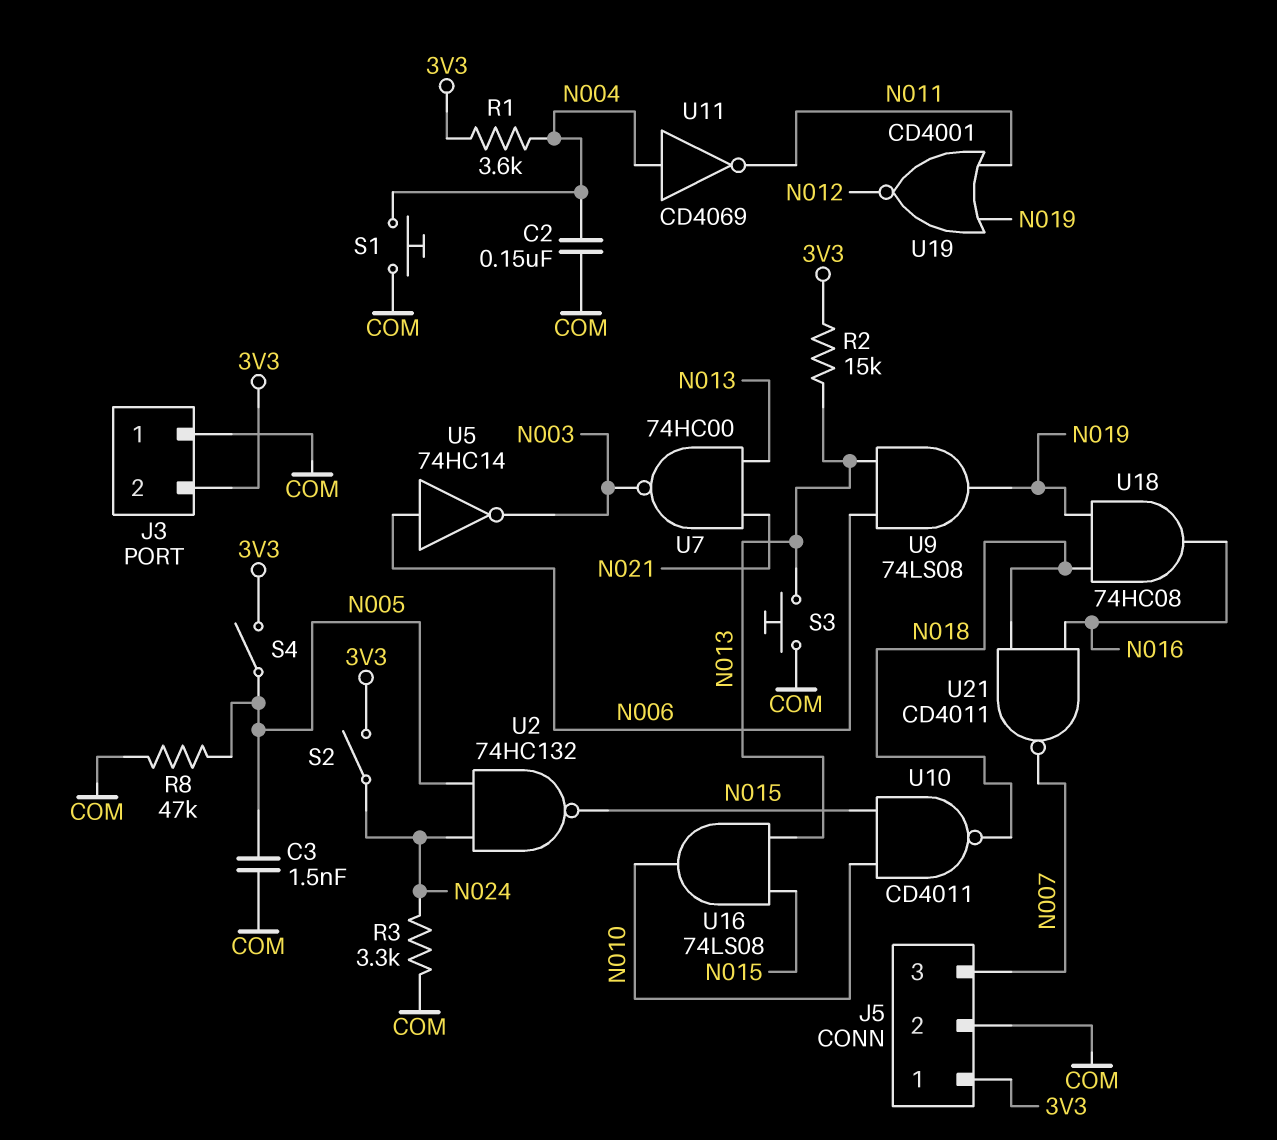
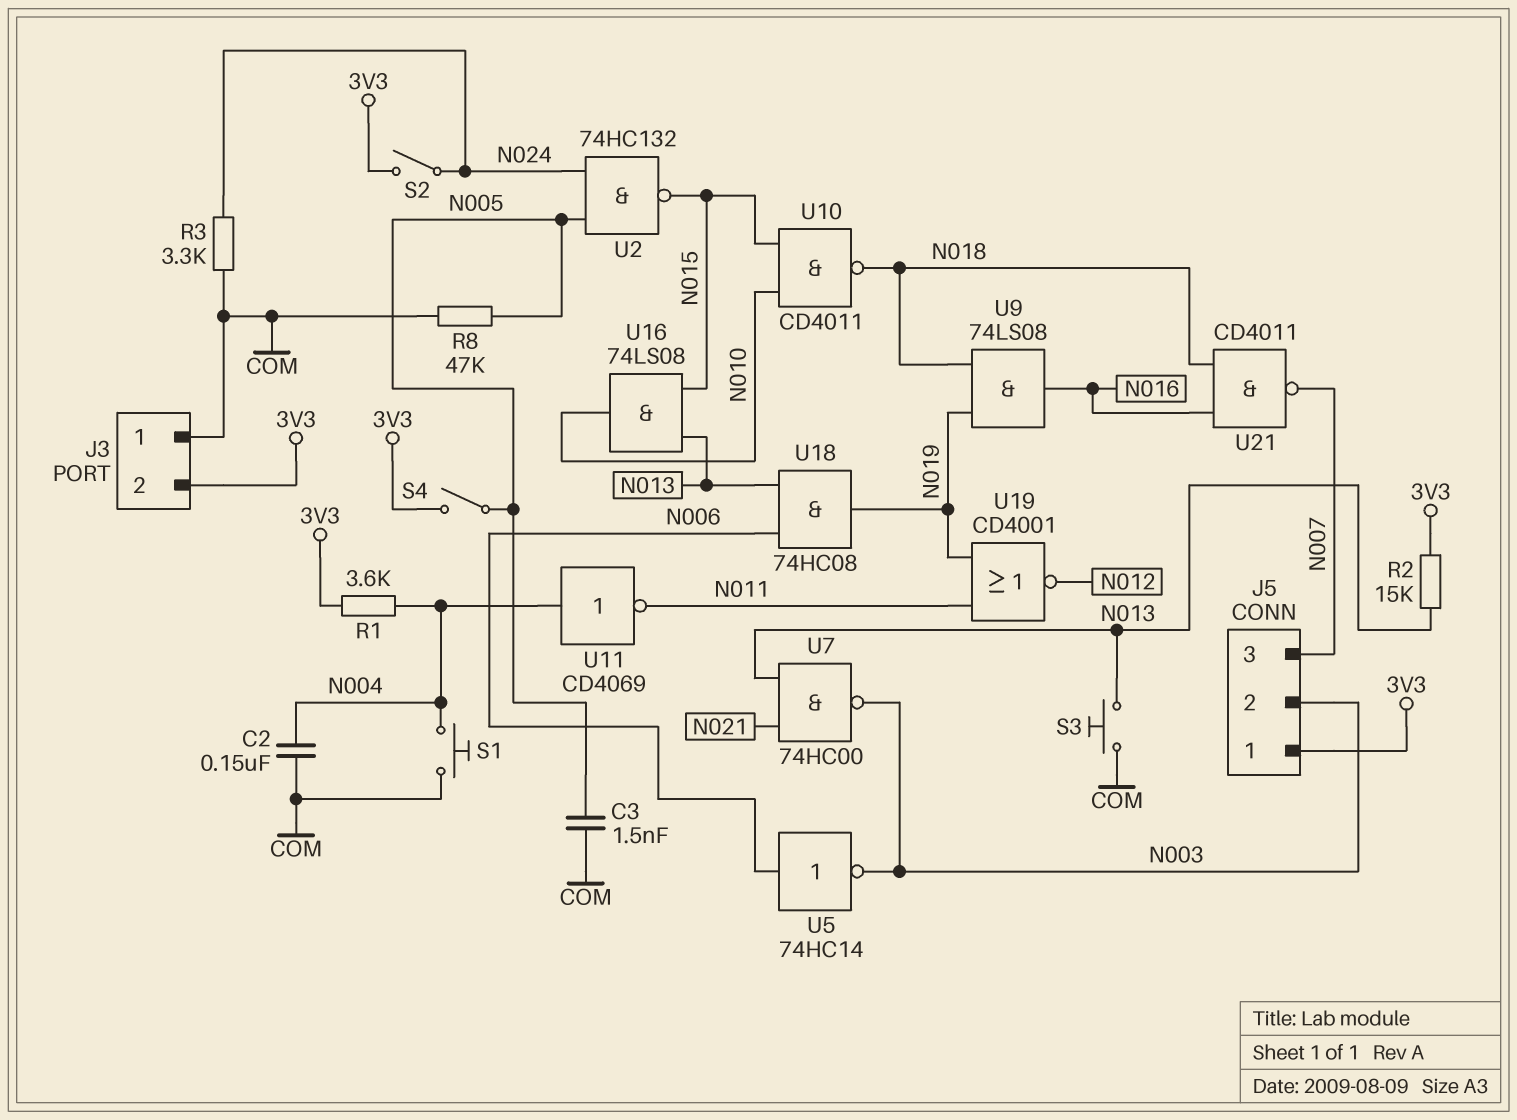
J5 pin 2: COM -> N003
U9: AND 74LS08 (in N006, in N013, out N019) -> AND 74LS08 (in N018, in N019, out N016)
U18: AND 74HC08 (in N018, in N019, out N016) -> AND 74HC08 (in N006, in N013, out N019)

